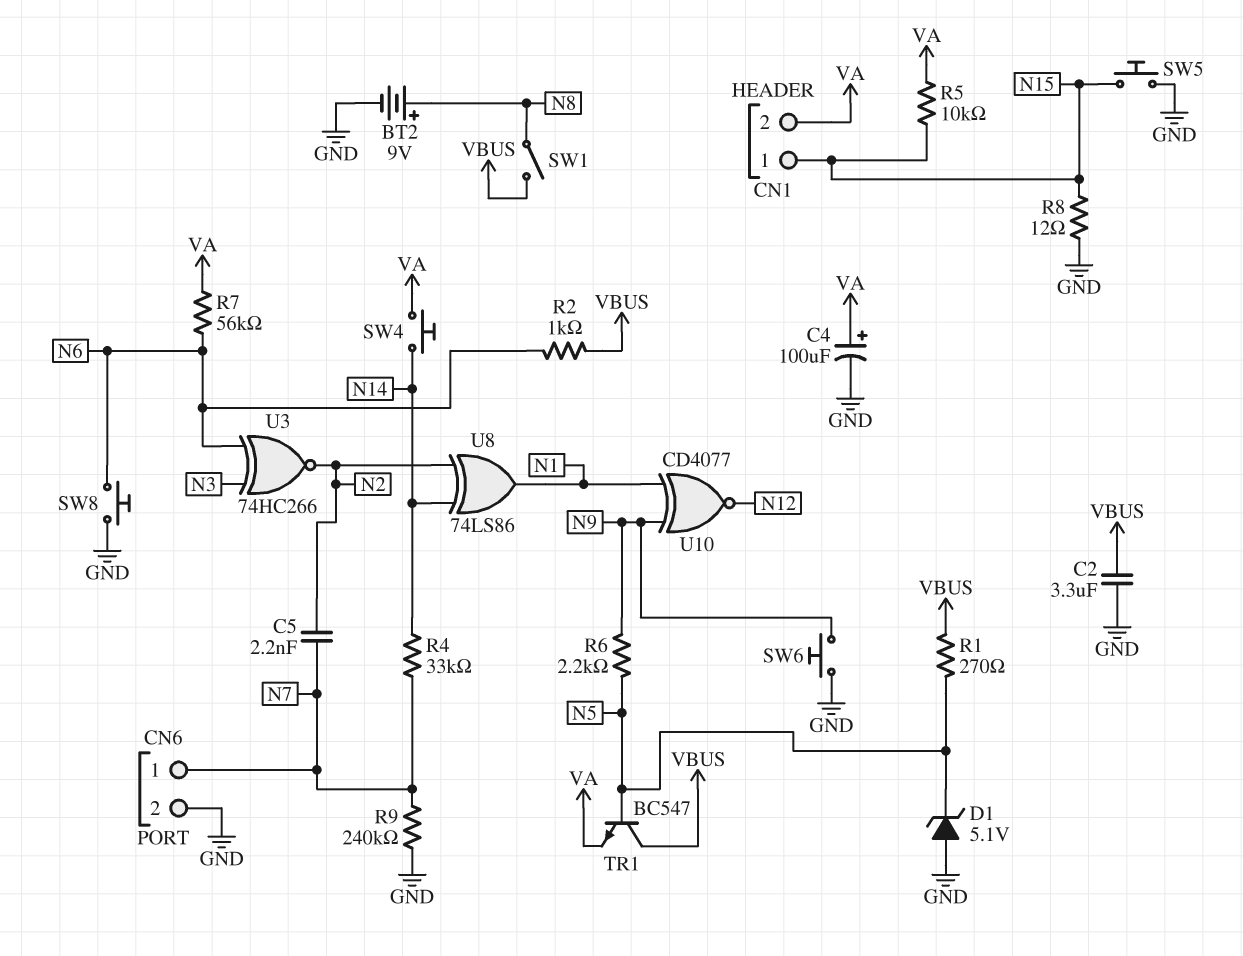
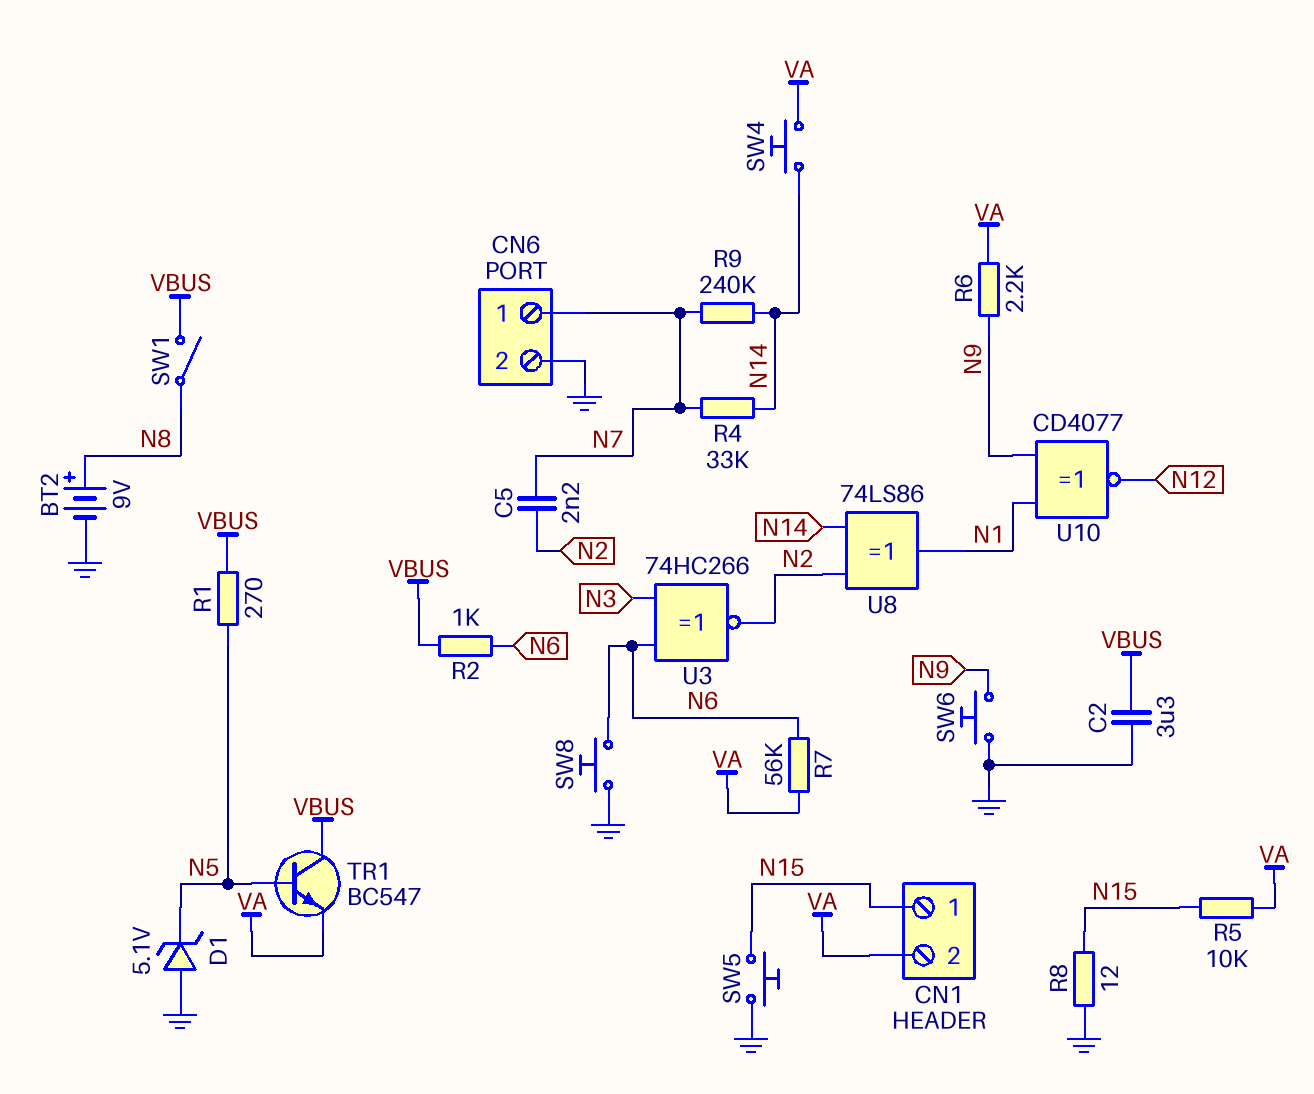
C4: 100uF (plus VA, minus GND) -> none
R6: 2.2k (N5, N9) -> 2.2k (N9, VA)
R9: 240k (GND, N7) -> 240k (N7, N14)

